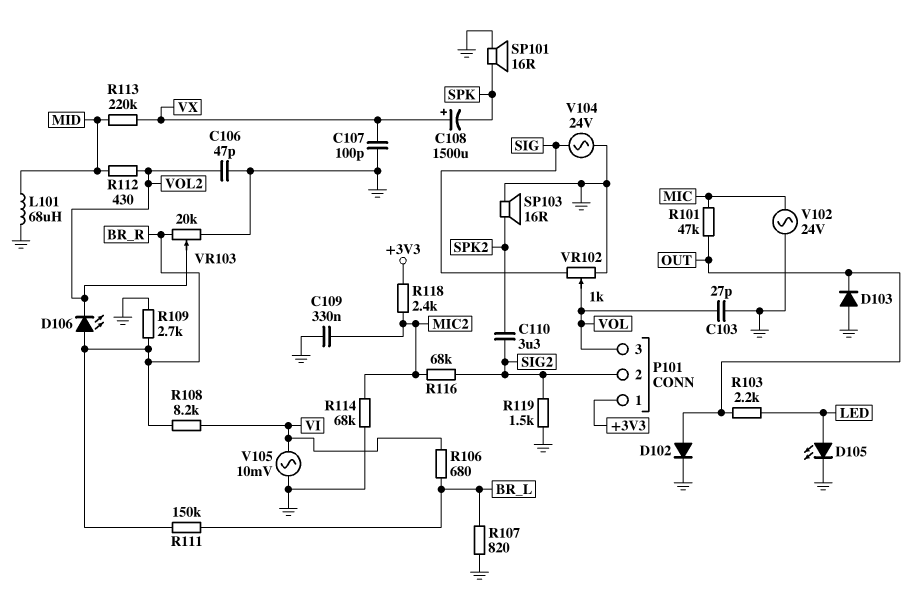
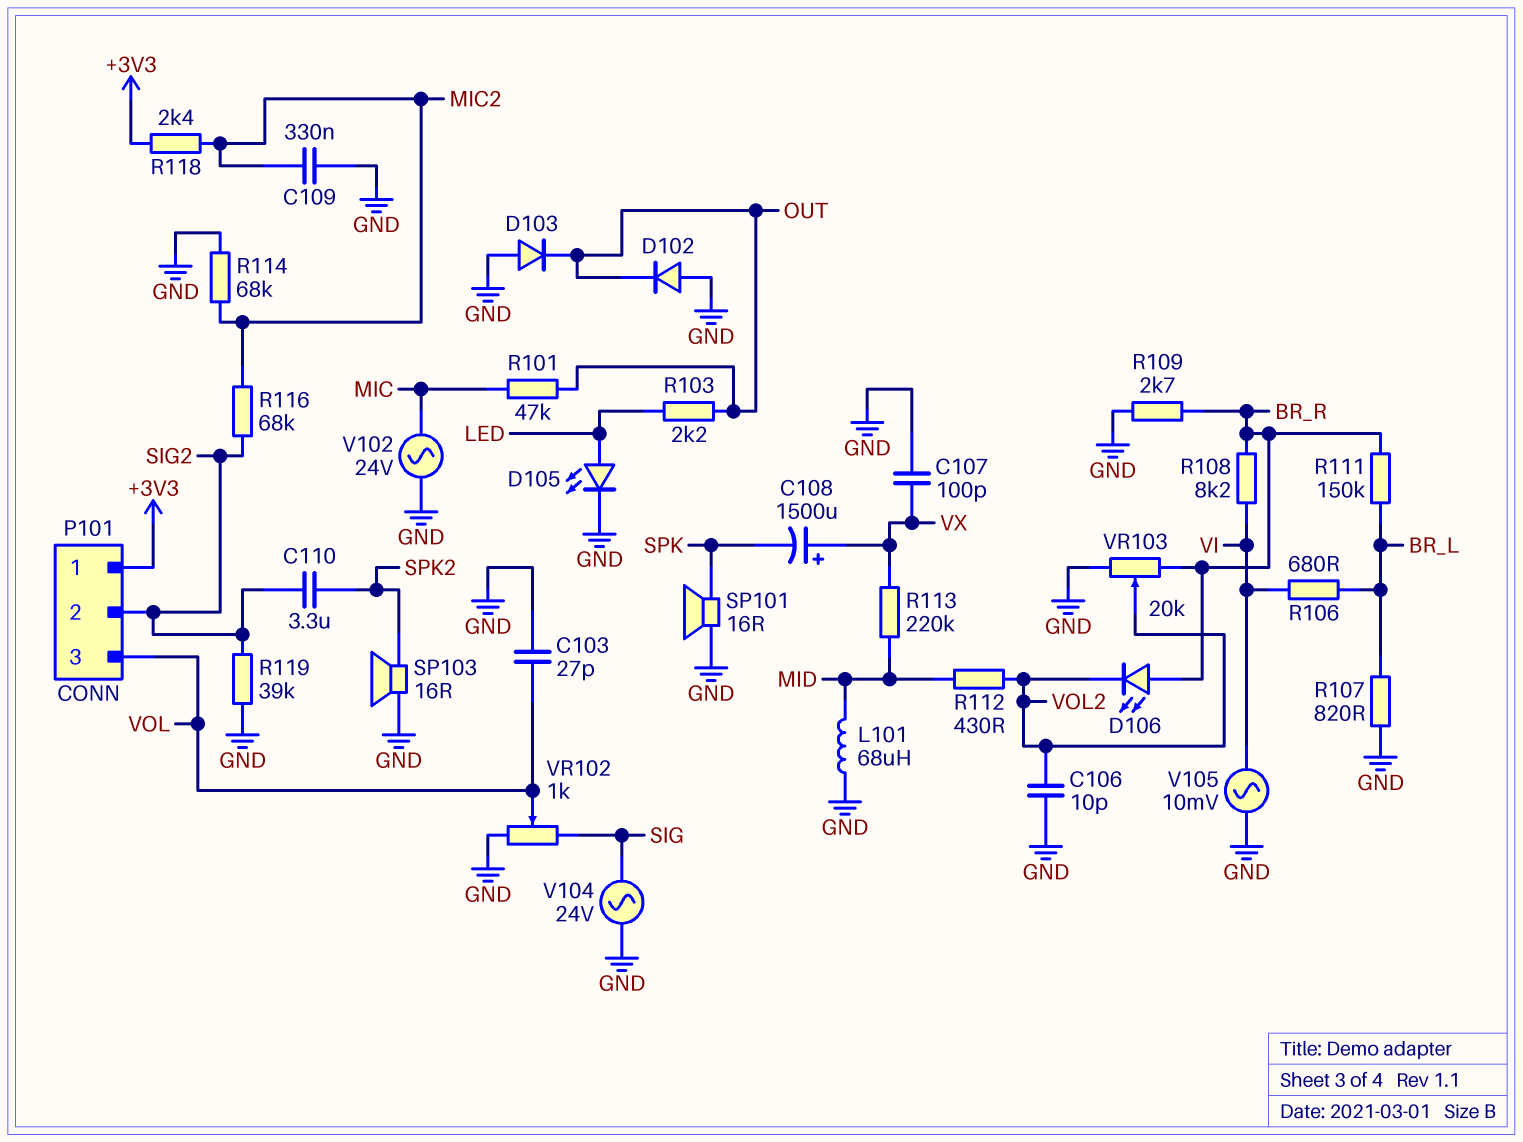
C106: 47pF (GND, VOL2) -> 10pF (GND, VOL2)
D102: diode (A OUT, K GND) -> diode (A GND, K OUT)
R119: 1.5k (GND, SIG2) -> 39k (GND, SIG2)

